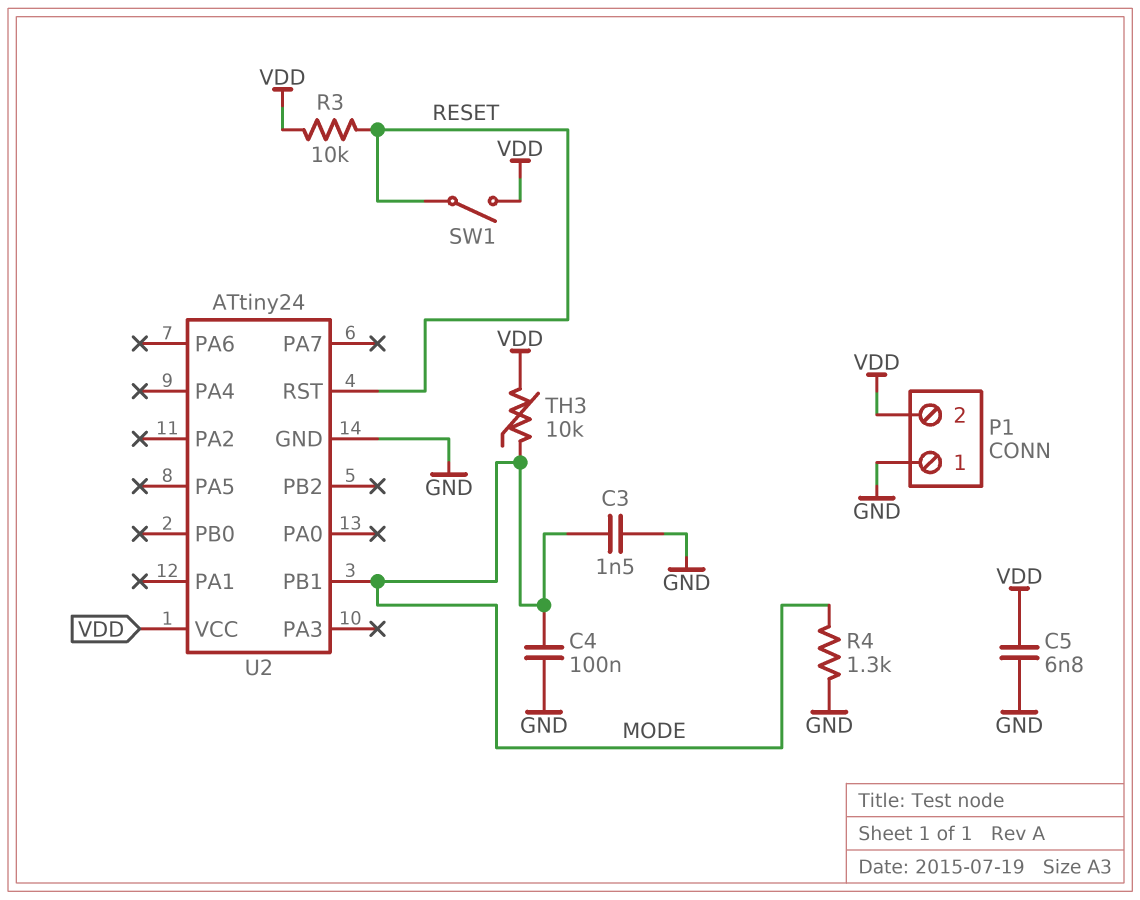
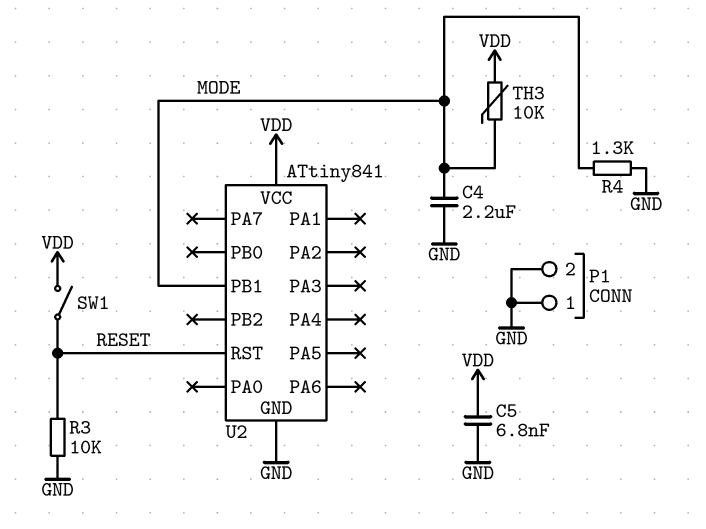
C3: 1.5nF (GND, MODE) -> none
C4: 100nF (GND, MODE) -> 2.2uF (GND, MODE)
P1 pin 2: VDD -> GND
R3: 10k (RESET, VDD) -> 10k (GND, RESET)
U2: ATtiny24 -> ATtiny841

